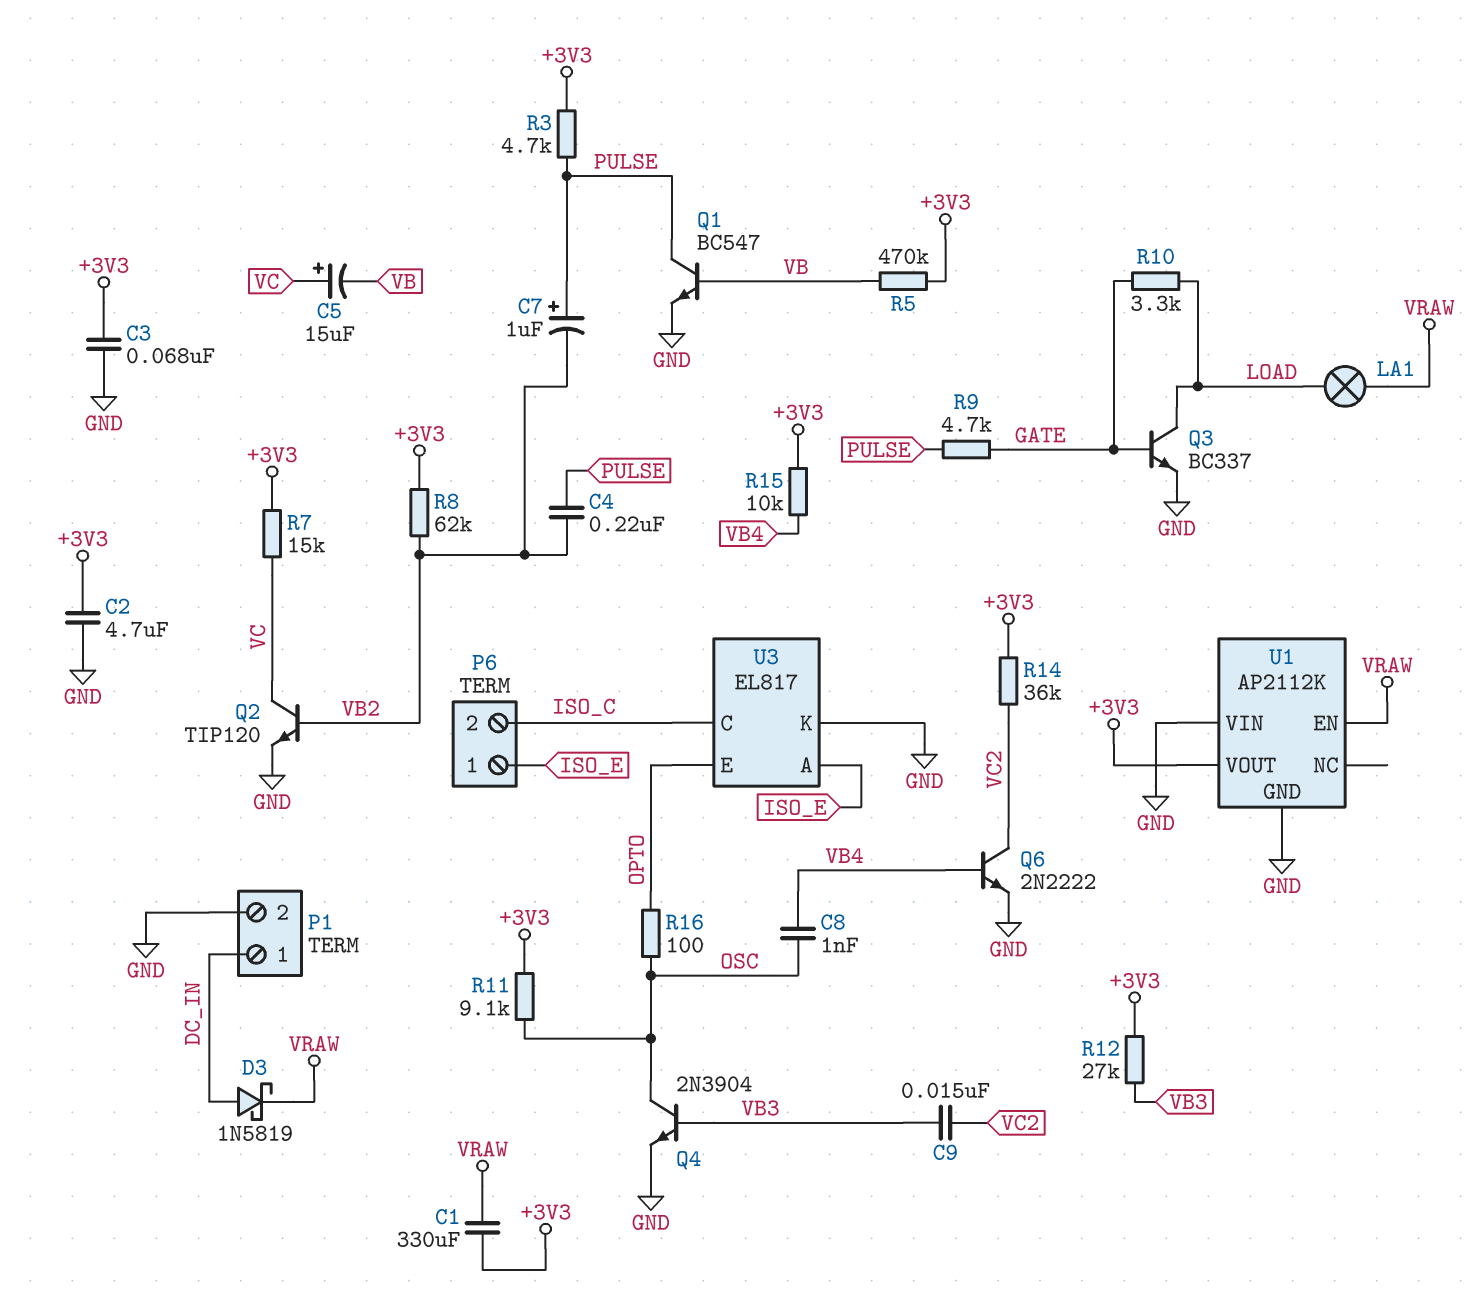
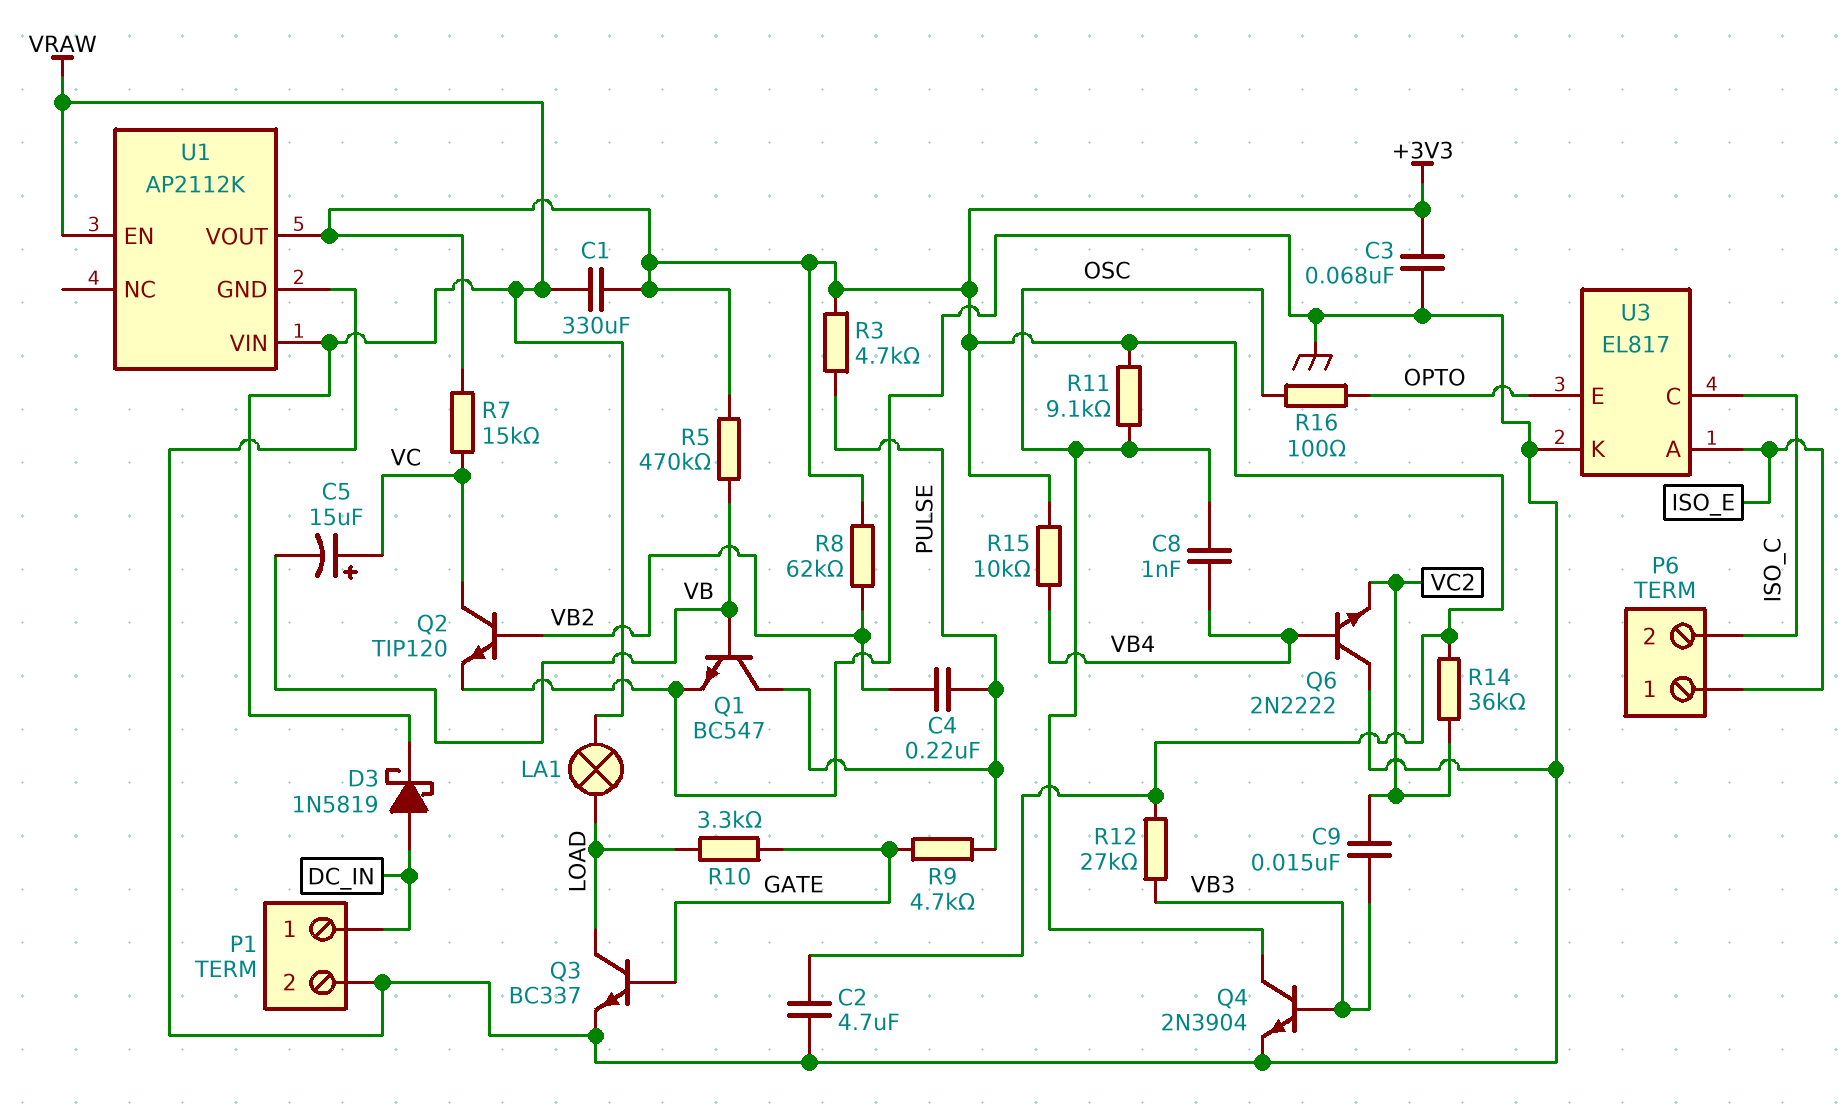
C7: 1uF (plus PULSE, minus VB2) -> none
Q6: NPN 2N2222 (B VB4, C VC2, E GND) -> NPN 2N2222 (B VB4, C GND, E VC2)
U1 pin VIN: GND -> VRAW

